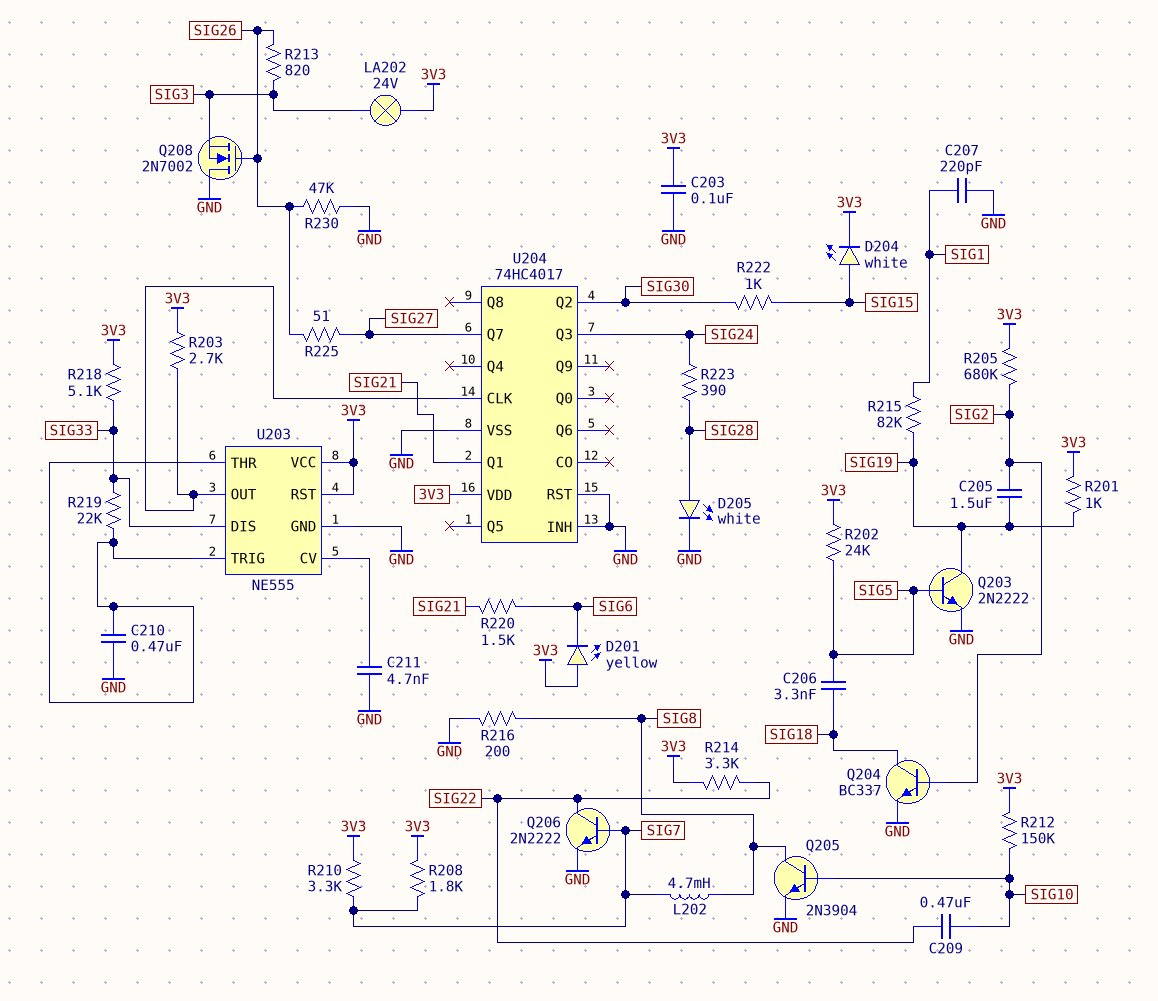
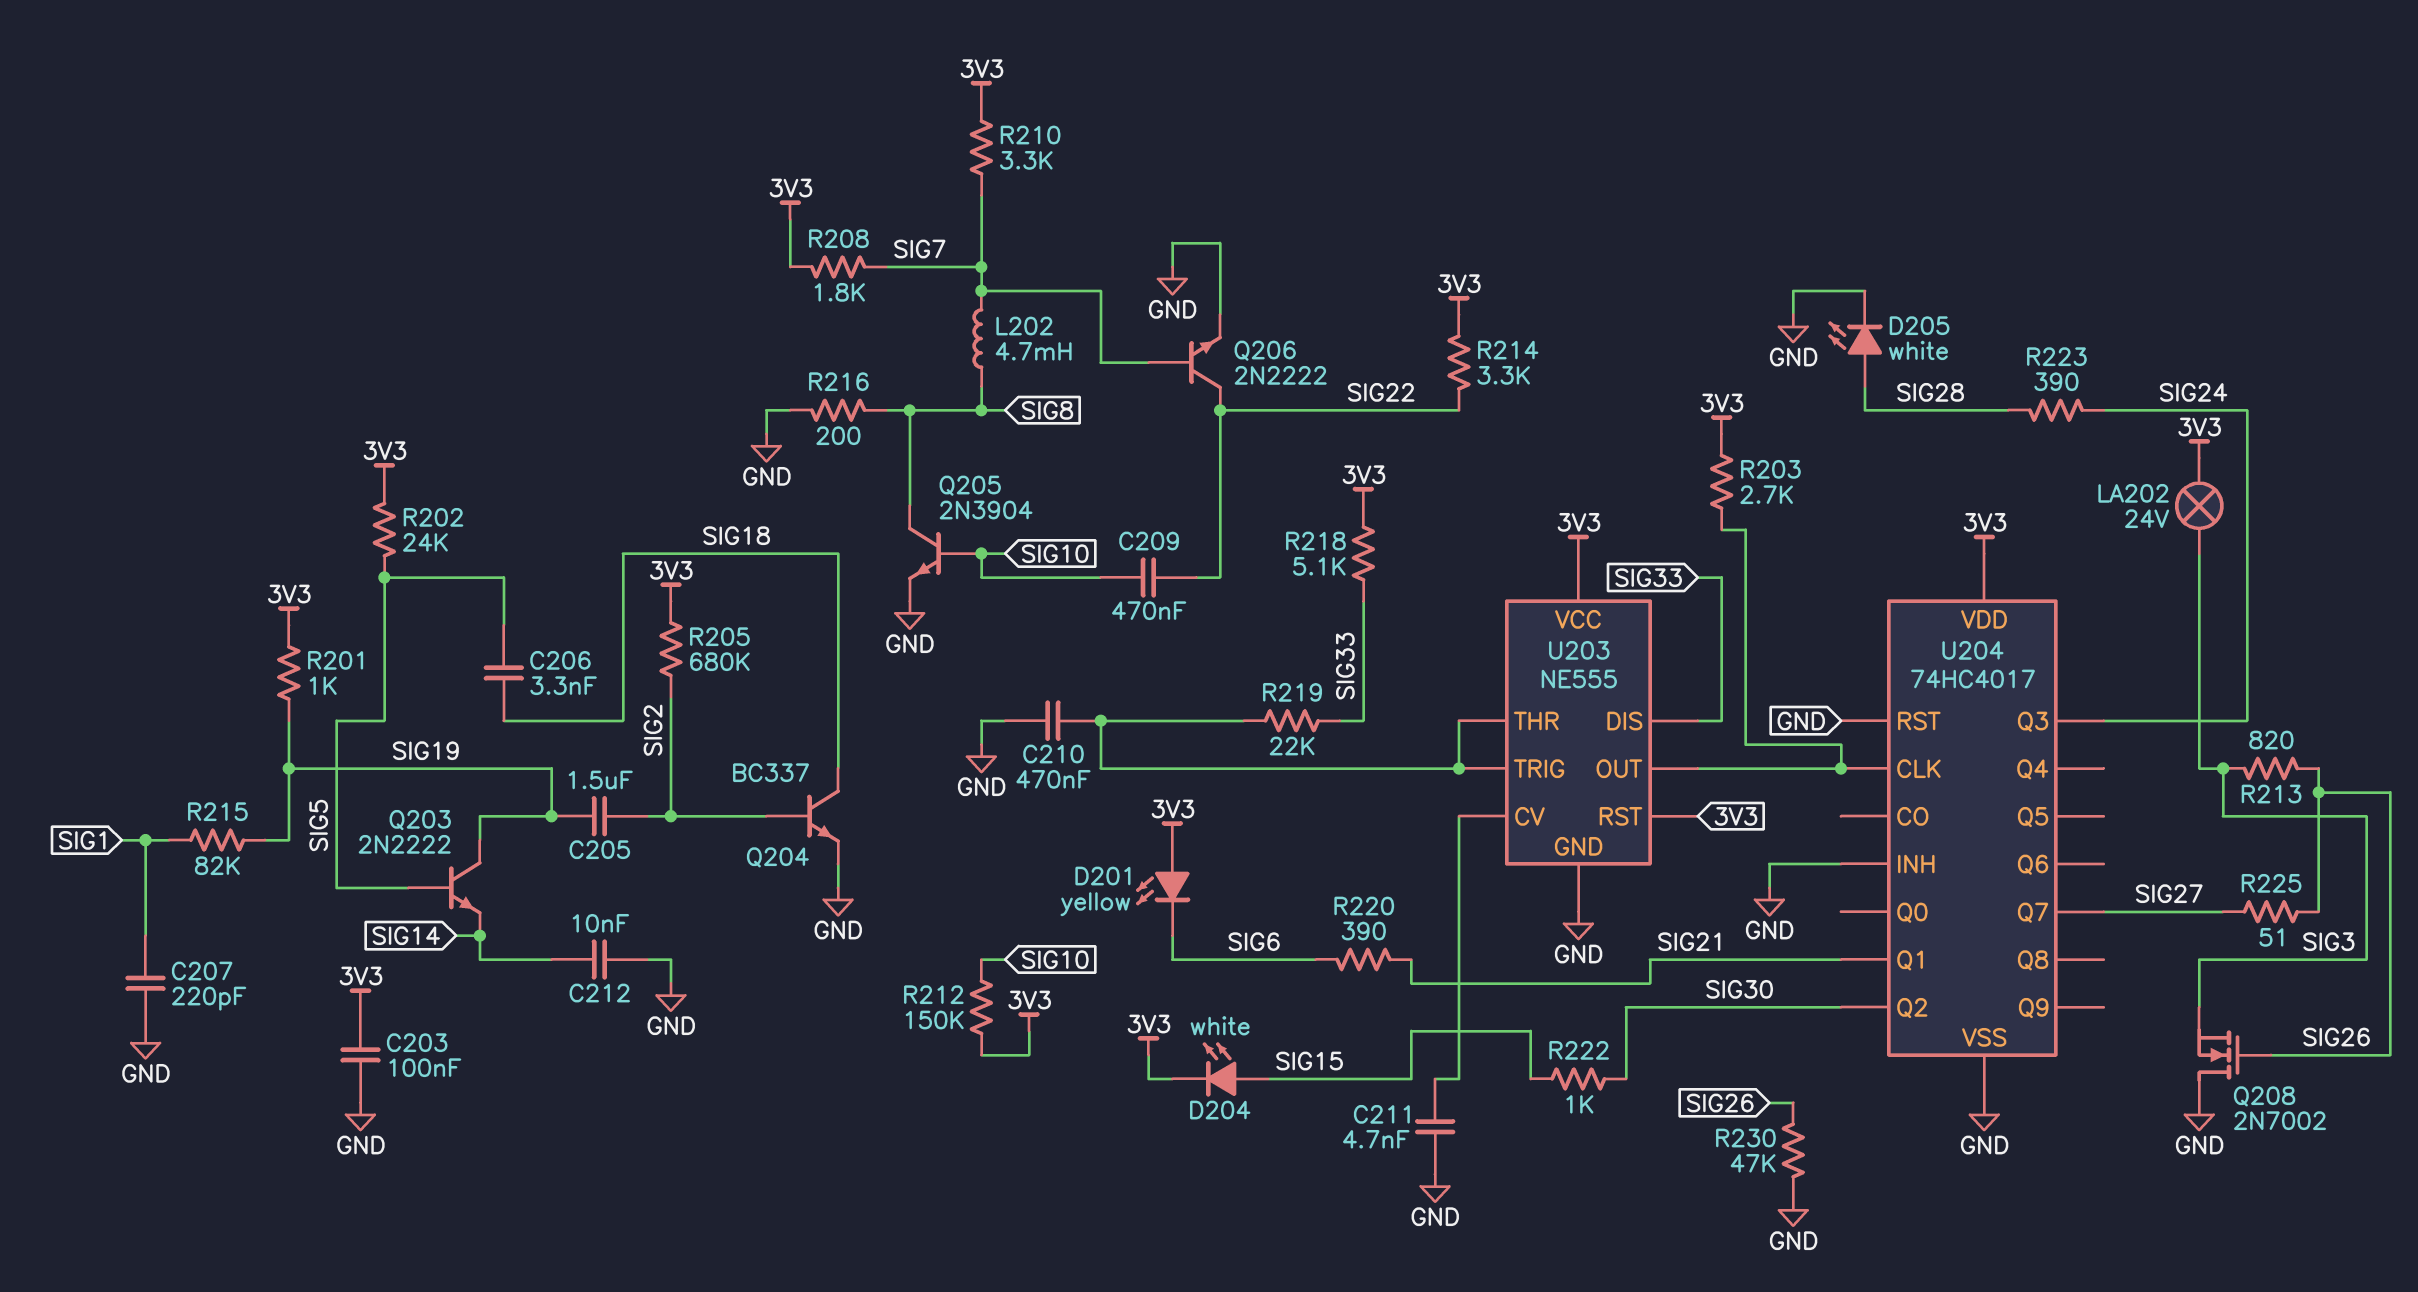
C212: none -> 10nF (GND, SIG14)
Q203: NPN 2N2222 (B SIG5, C SIG19, E GND) -> NPN 2N2222 (B SIG5, C SIG19, E SIG14)
R220: 1.5k (SIG6, SIG21) -> 390 (SIG6, SIG21)

